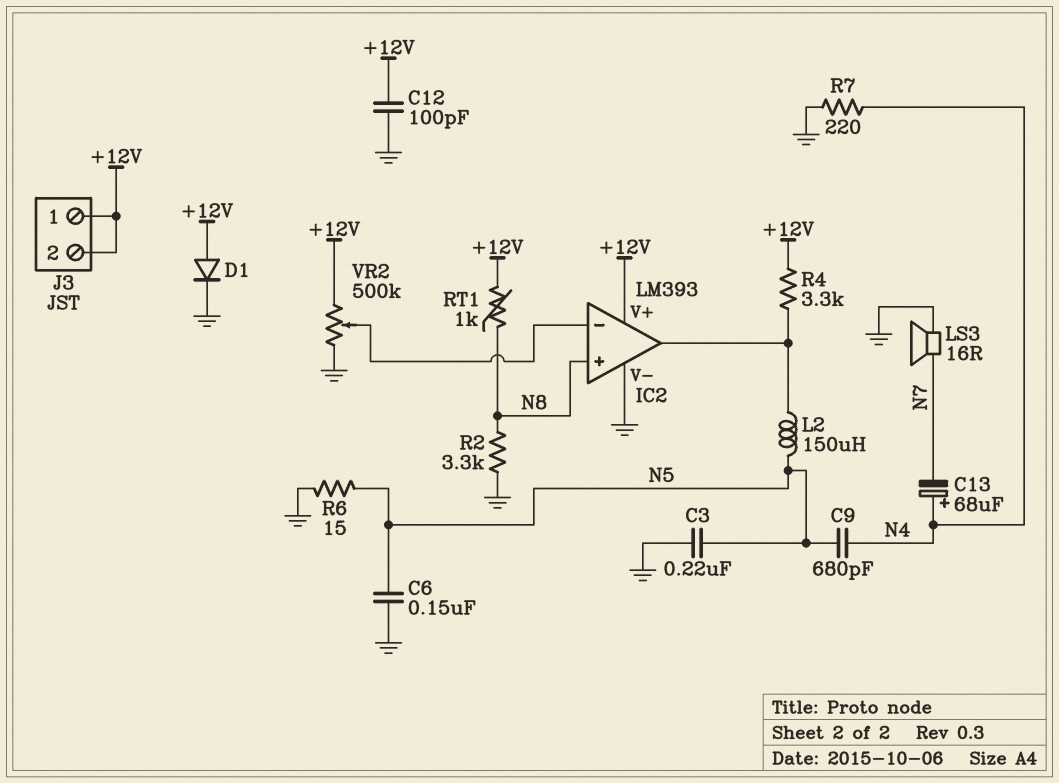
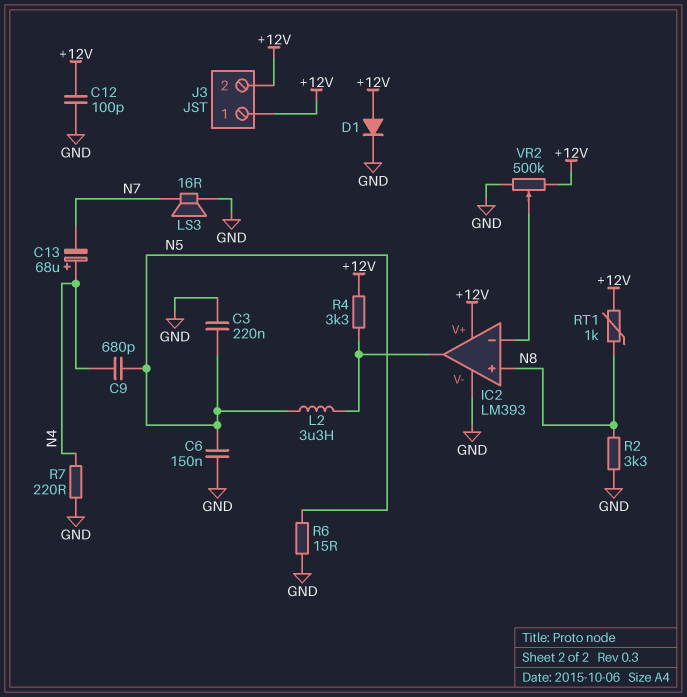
L2: 150uH (IC2/out, N5) -> 3.3uH (IC2/out, N5)

